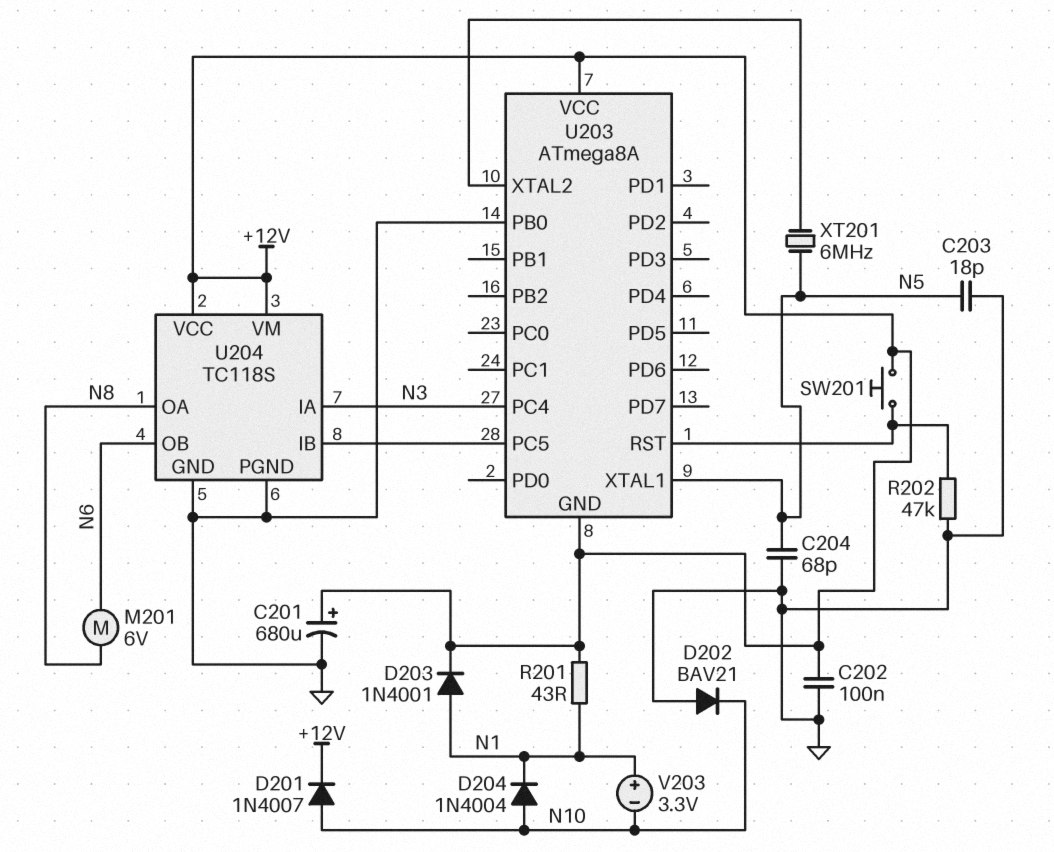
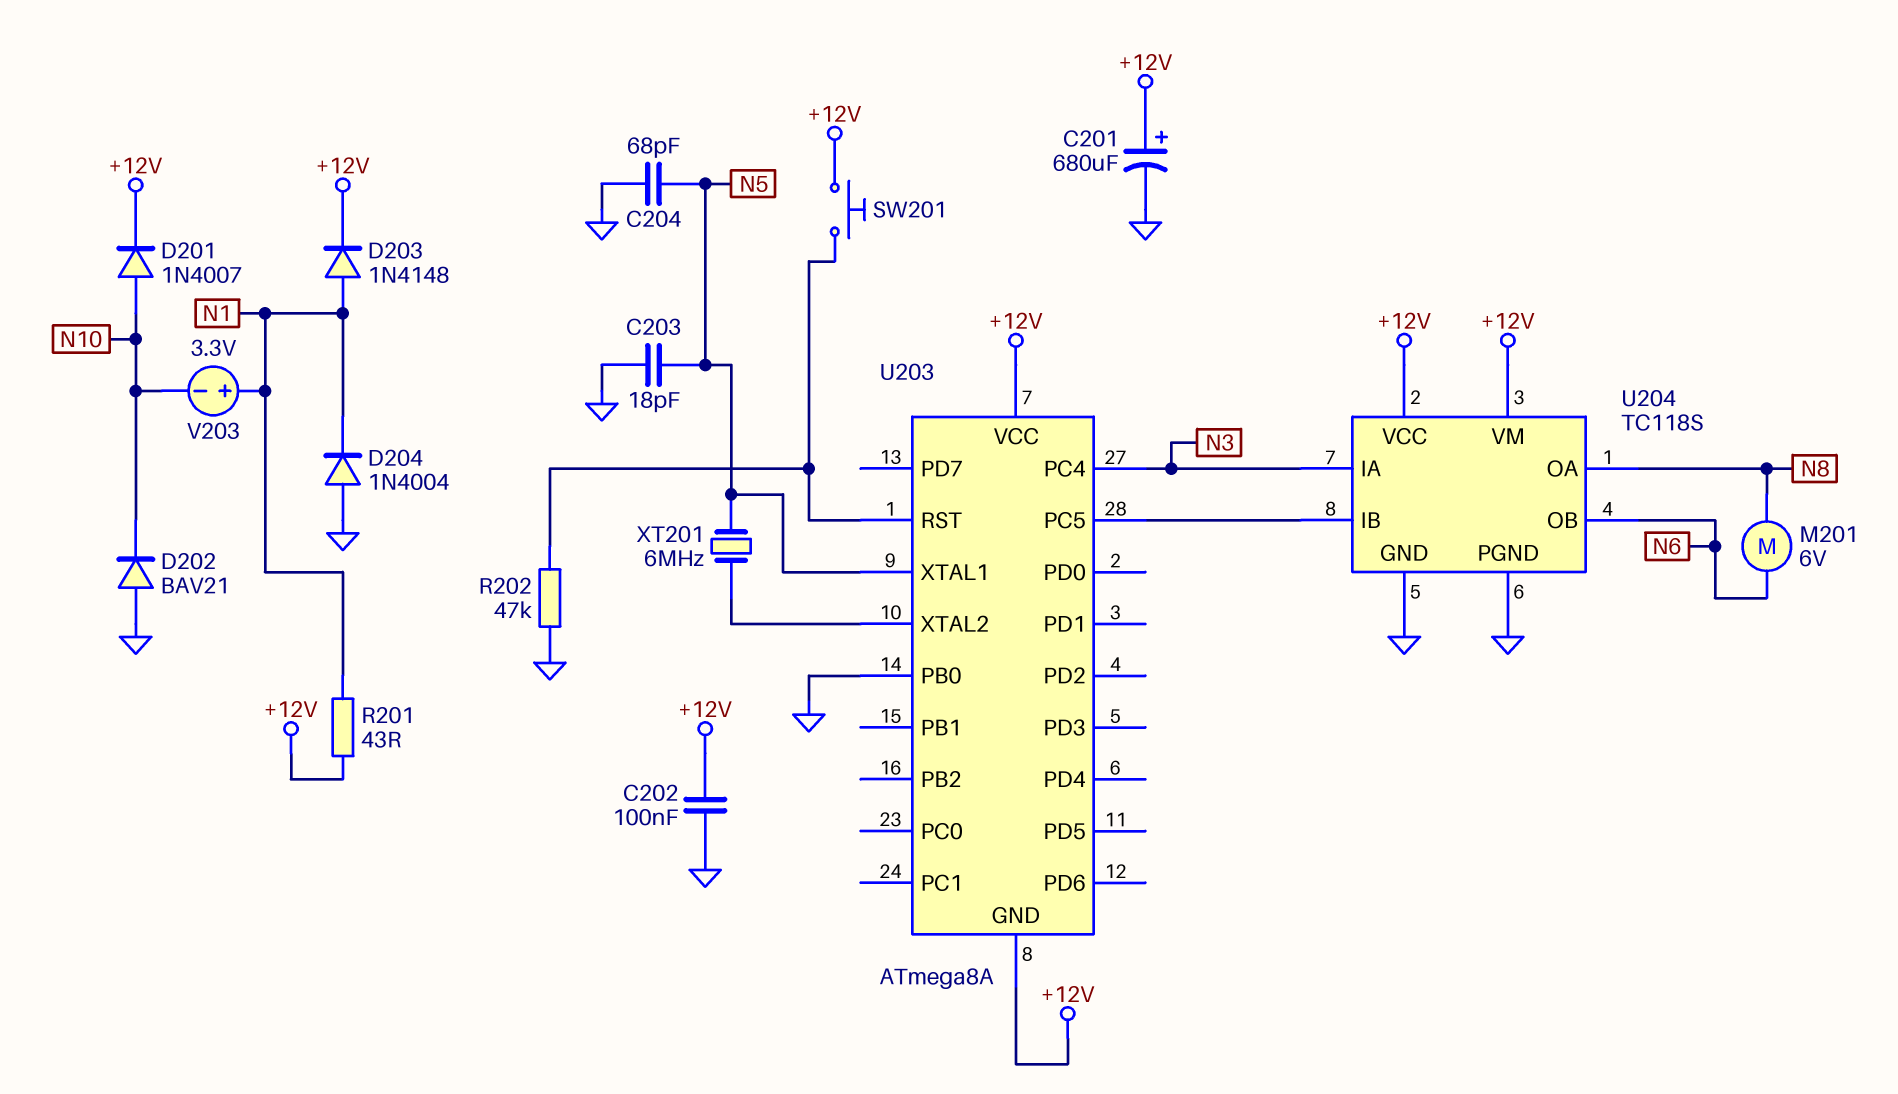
D203: diode 1N4001 (A N1, K +12V) -> diode 1N4148 (A N1, K +12V)
D204: diode 1N4004 (A N10, K N1) -> diode 1N4004 (A GND, K N1)

